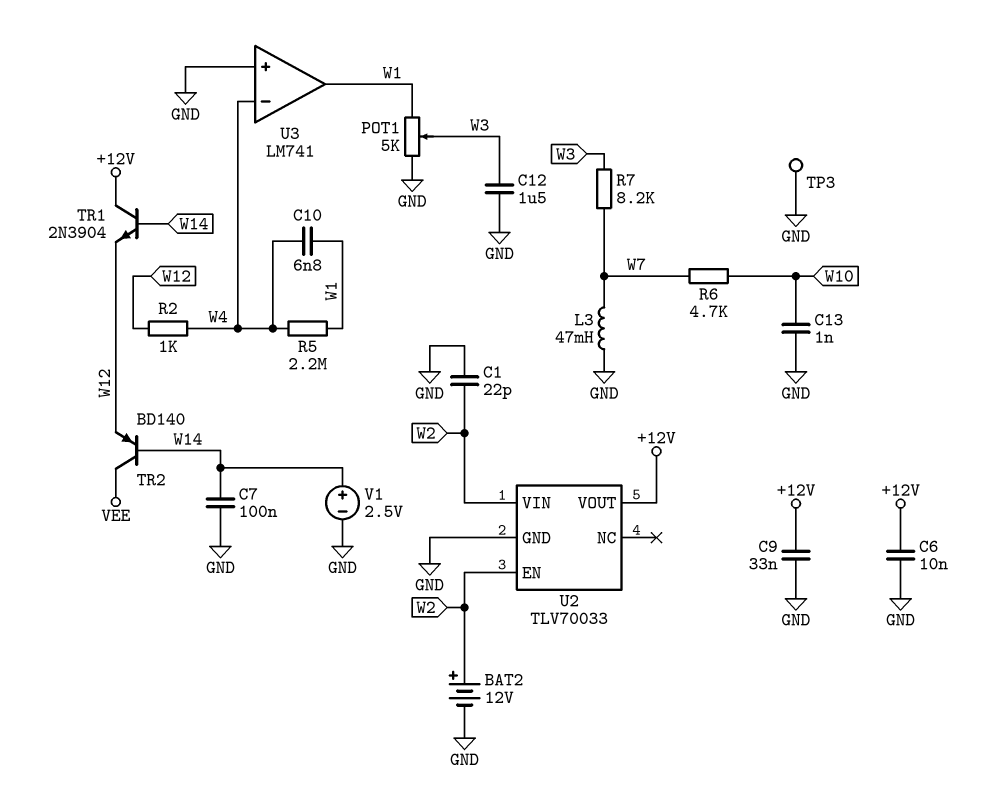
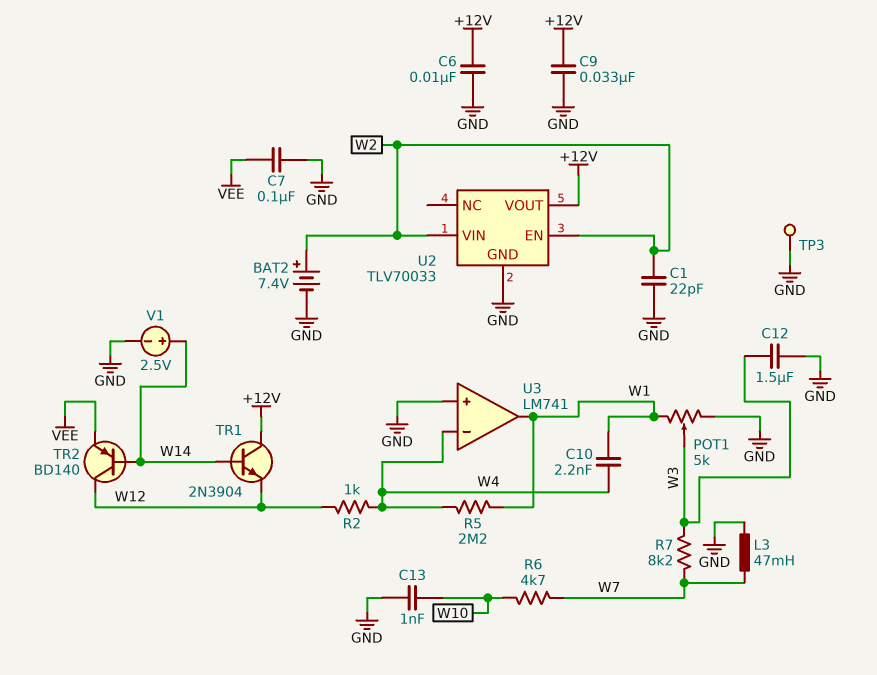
BAT2: 12V (plus W2, minus GND) -> 7.4V (plus W2, minus GND)
C7: 100nF (GND, W14) -> 100nF (GND, VEE)
C10: 6.8nF (W1, W4) -> 2.2nF (W1, W4)
TR2: PNP BD140 (B W14, C VEE, E W12) -> PNP BD140 (B W14, C W12, E VEE)

